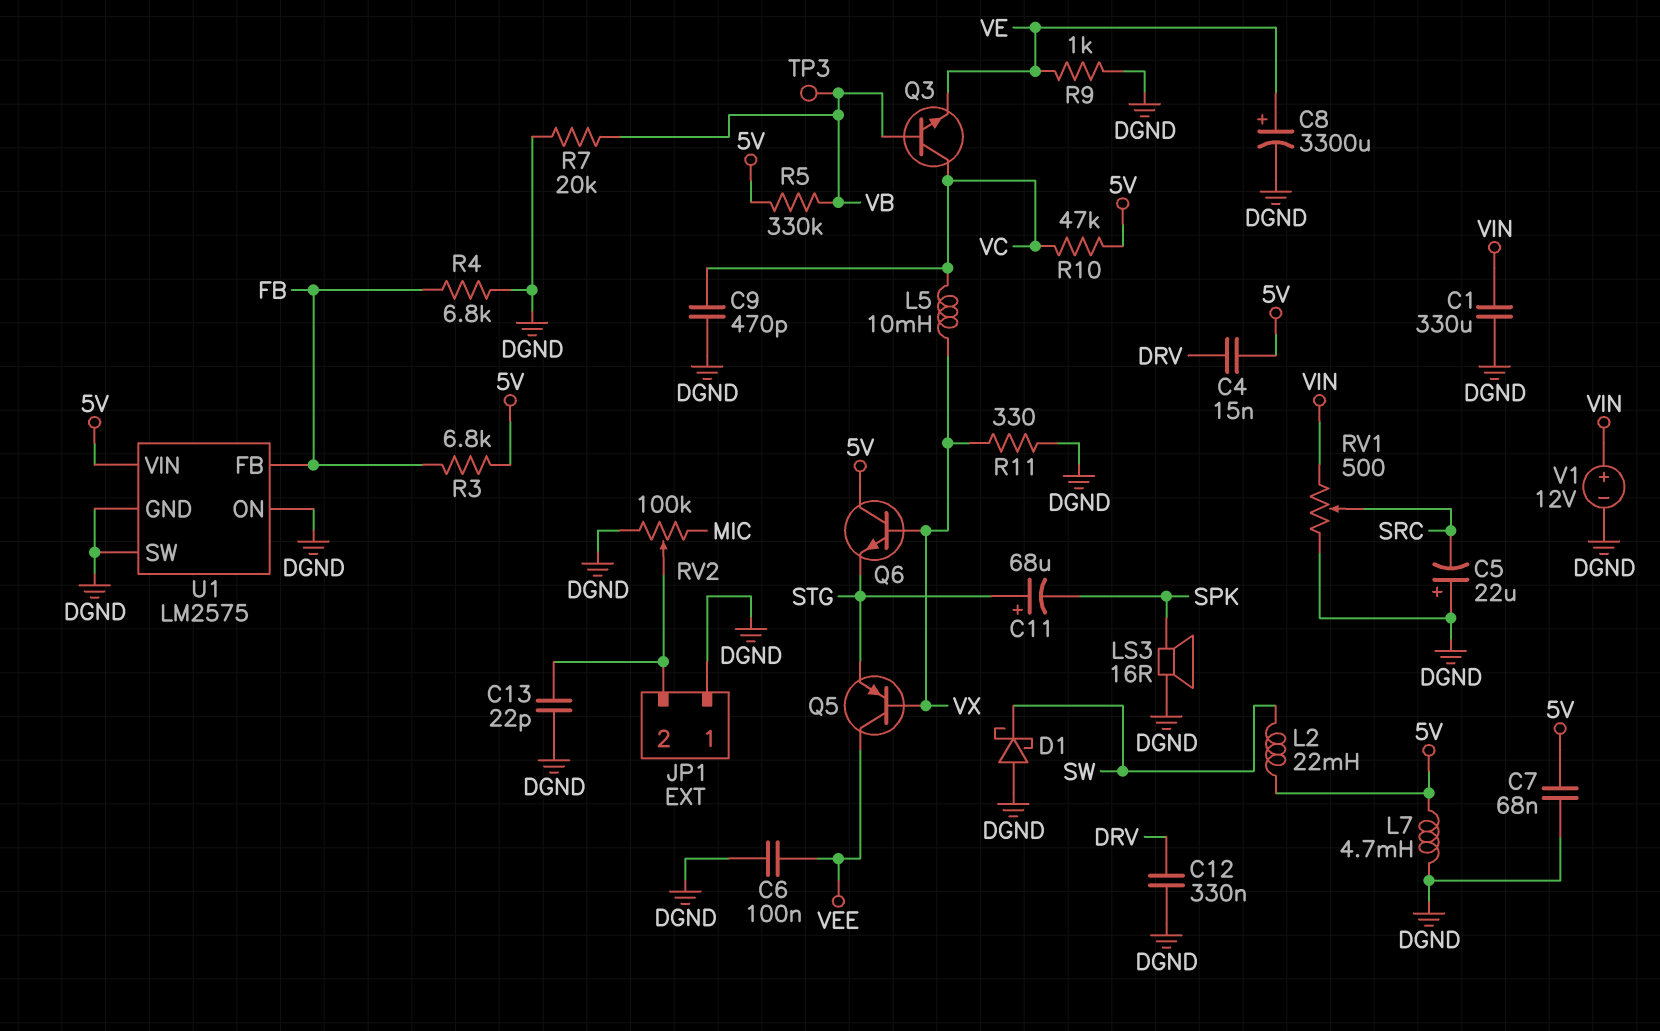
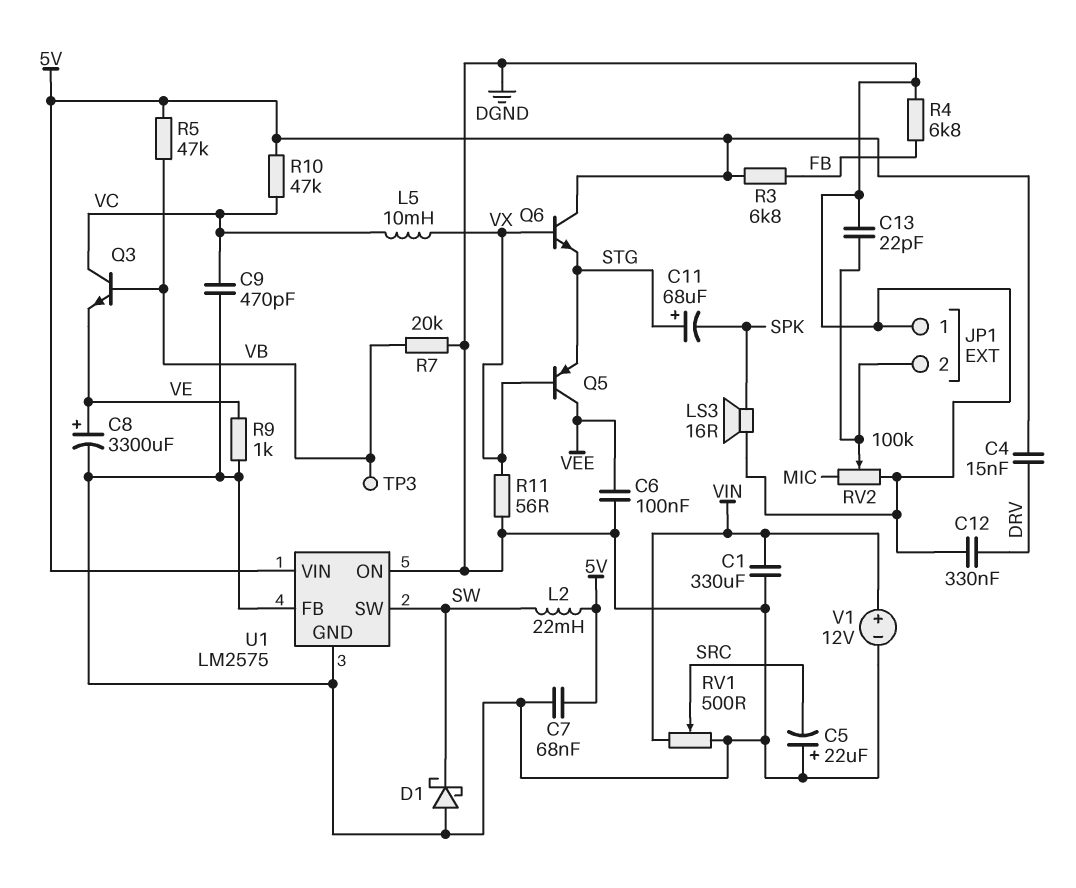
L7: 4.7mH (5V, DGND) -> none
R5: 330k (5V, VB) -> 47k (5V, VB)
R11: 330 (DGND, VX) -> 56 (DGND, VX)
U1 pin FB: FB -> DGND
U1 pin SW: DGND -> SW

